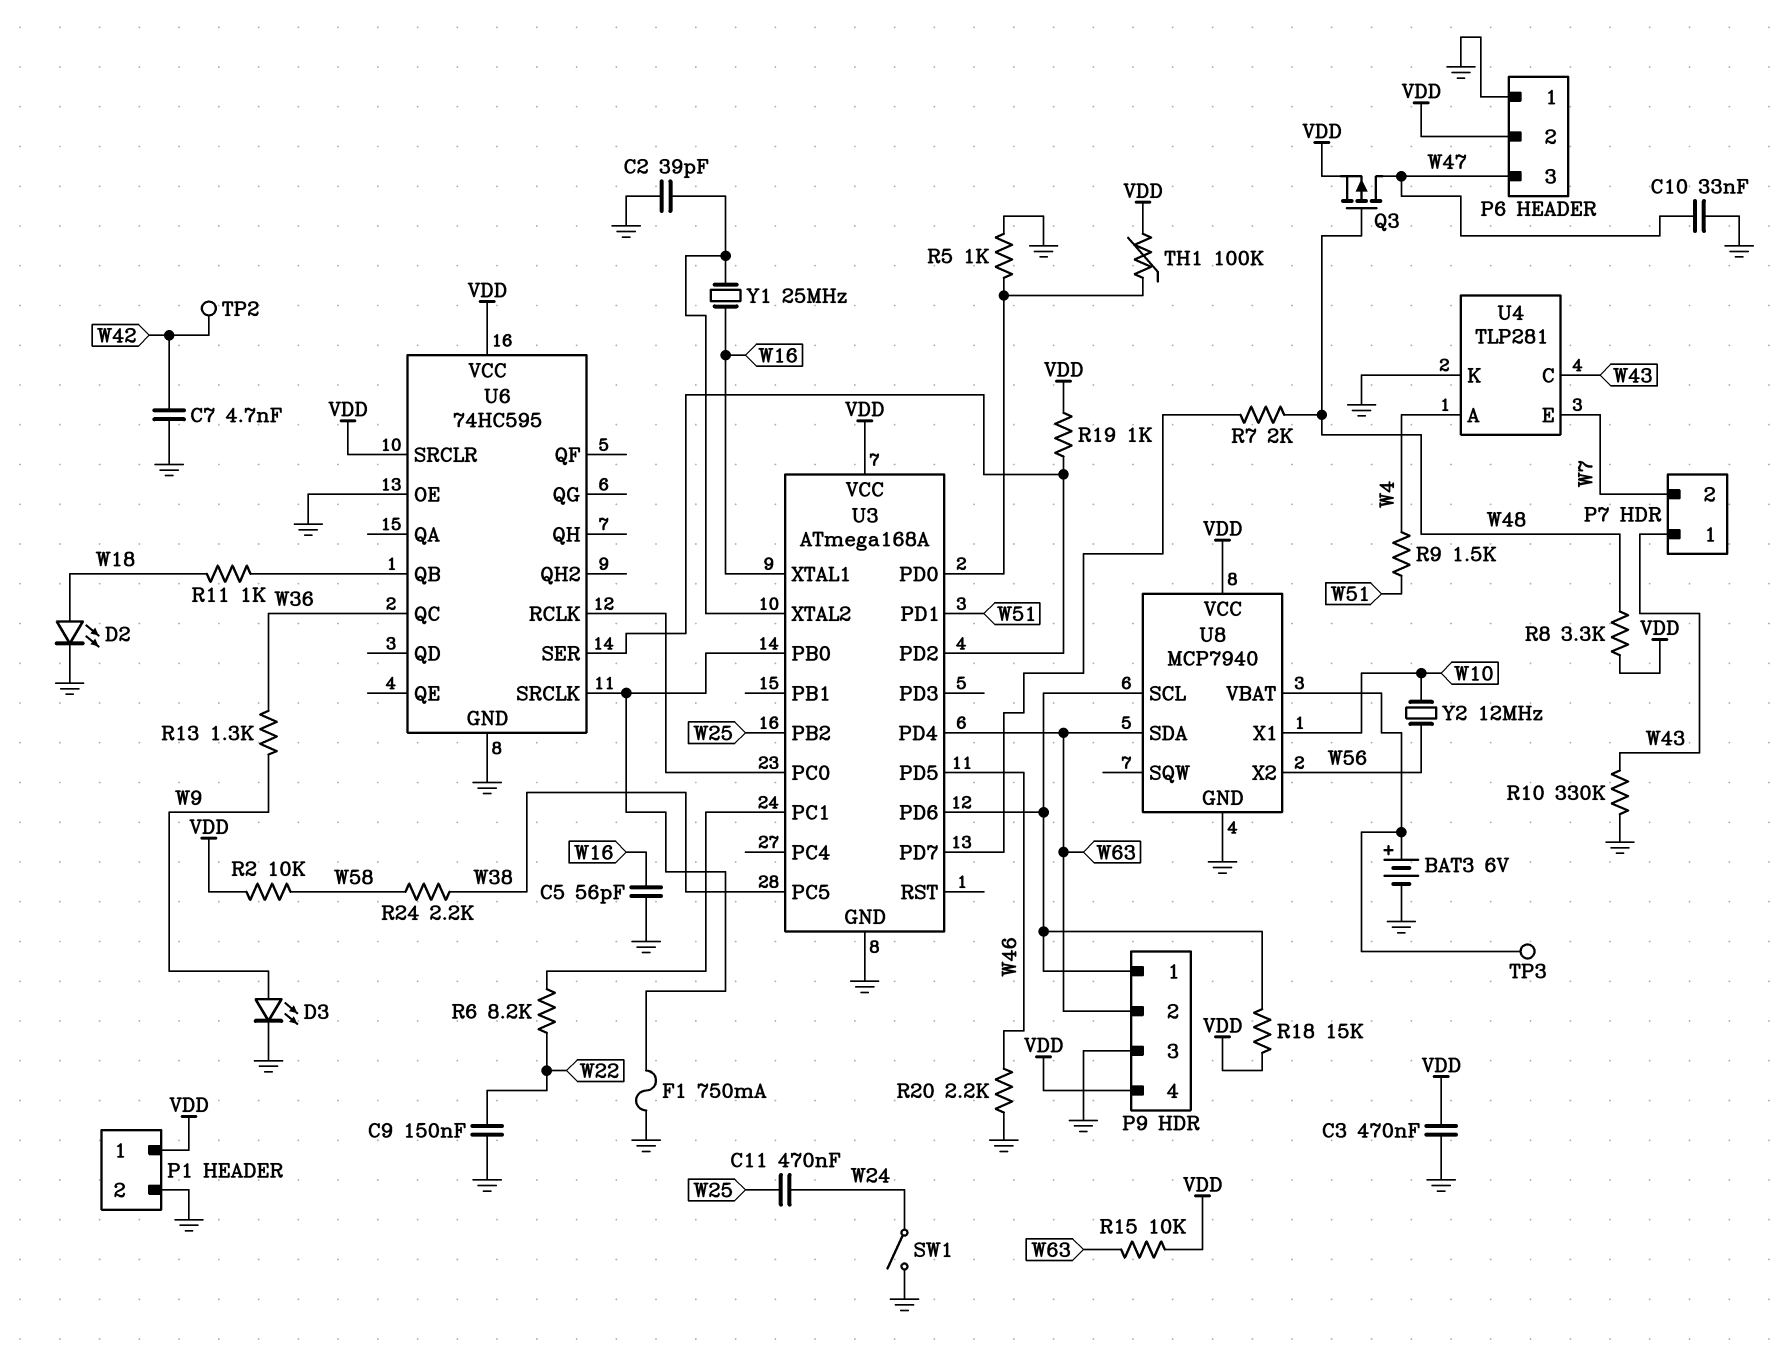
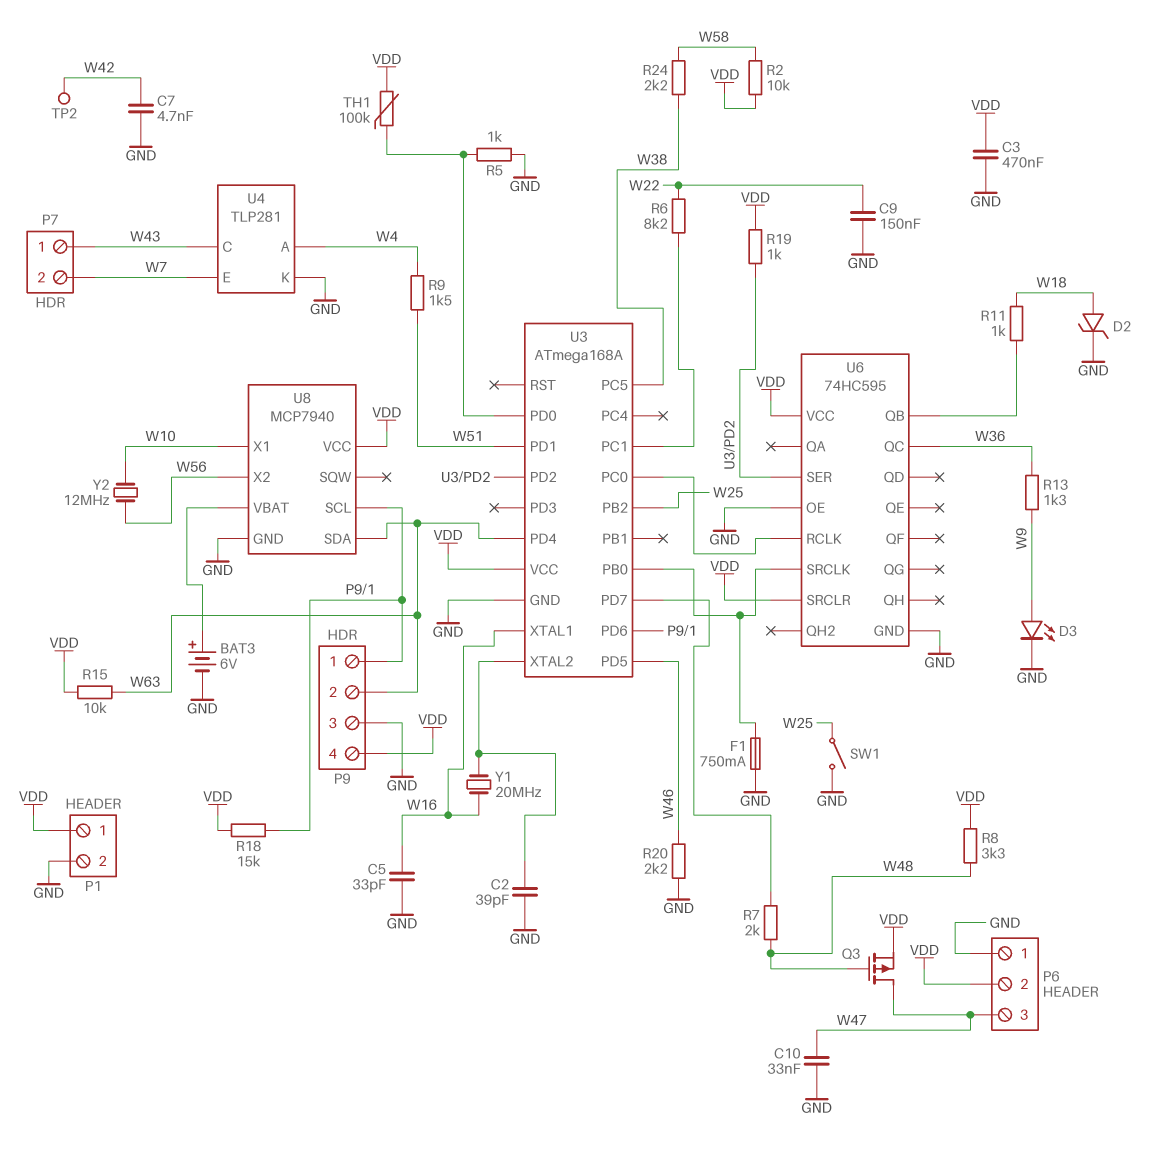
C5: 56pF (GND, W16) -> 33pF (GND, W16)
C11: 470nF (W24, W25) -> none
D2: LED (A W18, K GND) -> zener (A W18, K GND)
R10: 330k (GND, W43) -> none
SW1: switch (GND, W24) -> switch (GND, W25)
TP3: test point (U8/VBAT) -> none
Y1: 25MHz (U3/XTAL2, W16) -> 20MHz (U3/XTAL2, W16)

